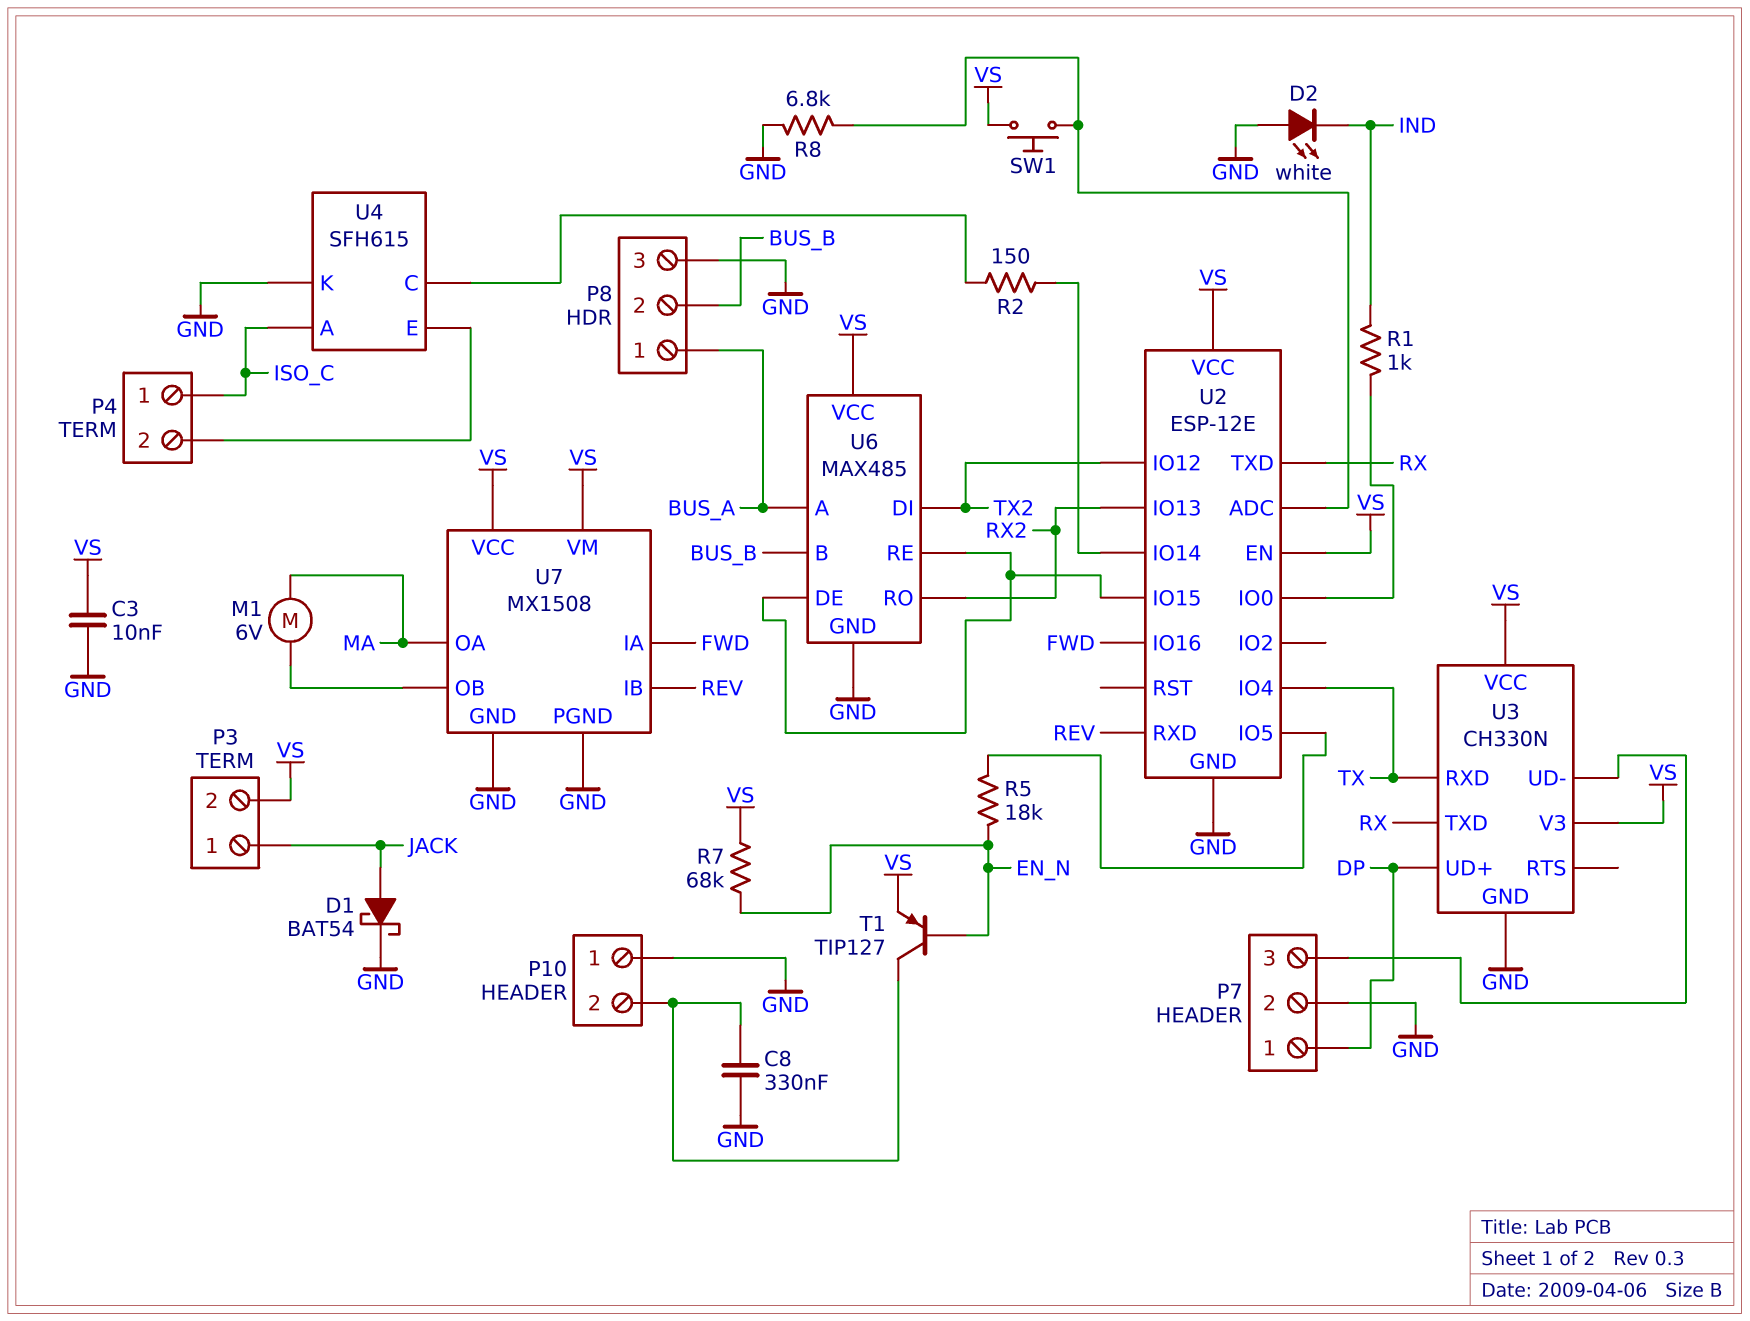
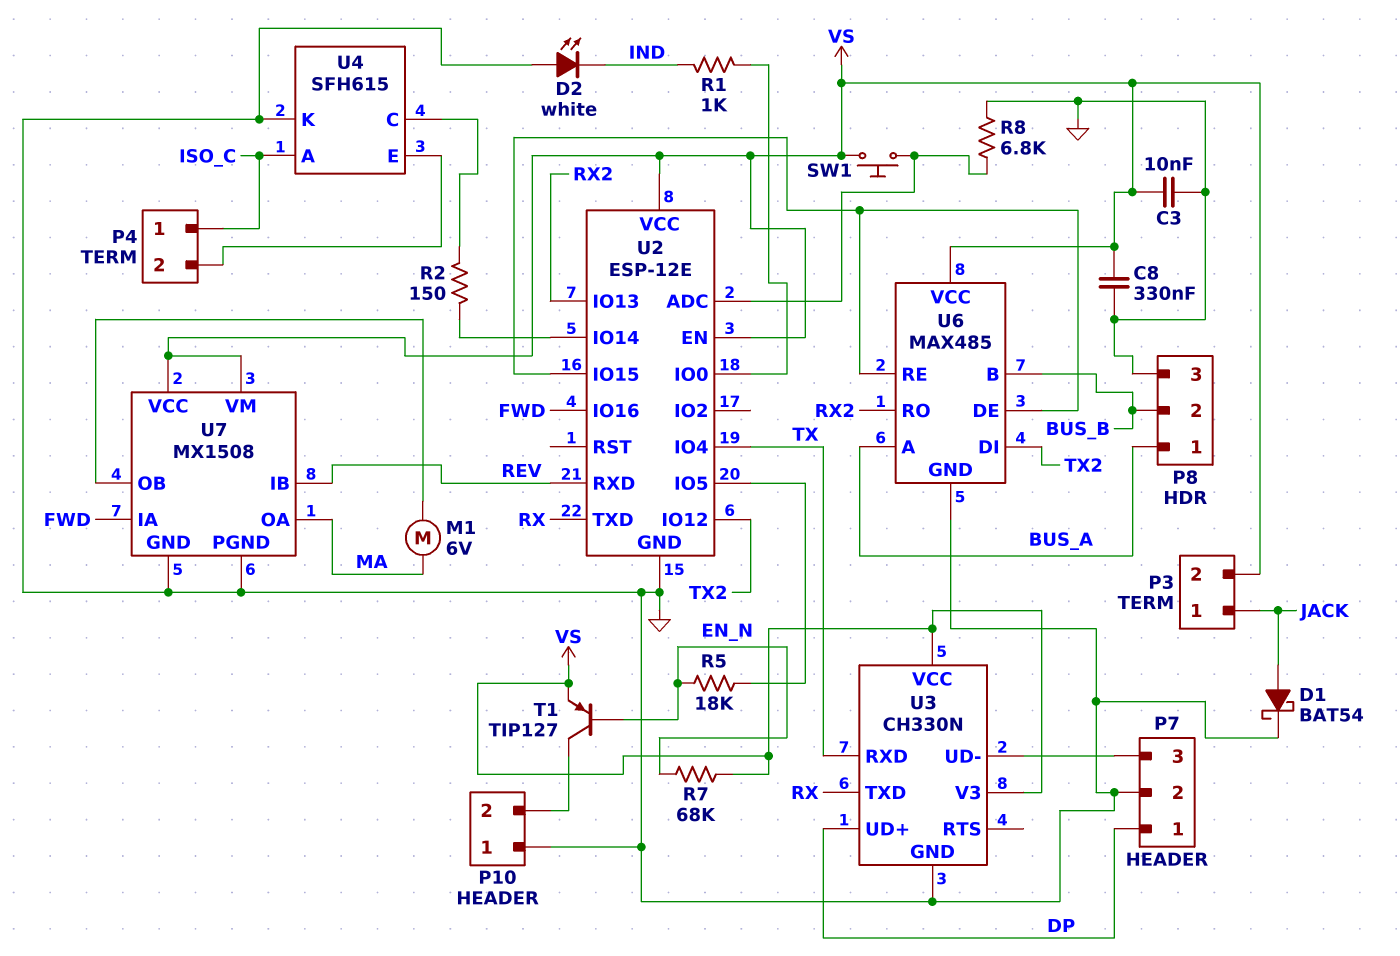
C8: 330nF (GND, P10/2) -> 330nF (GND, VS)

